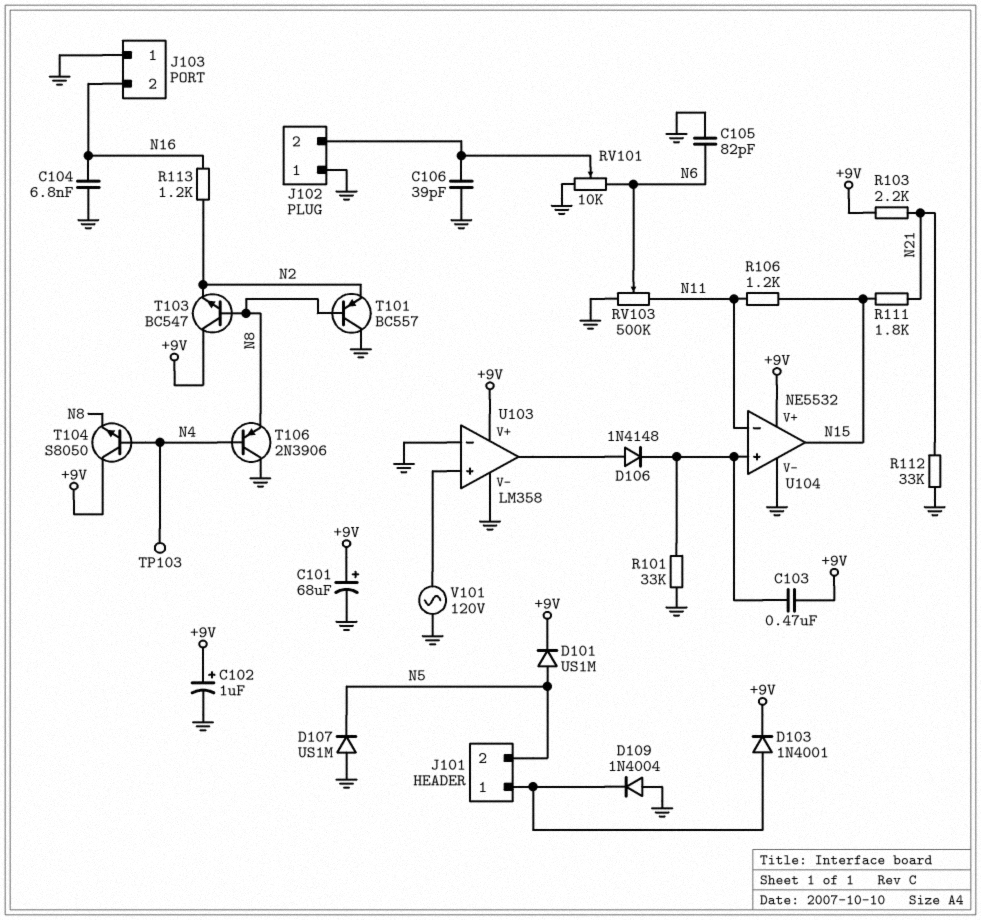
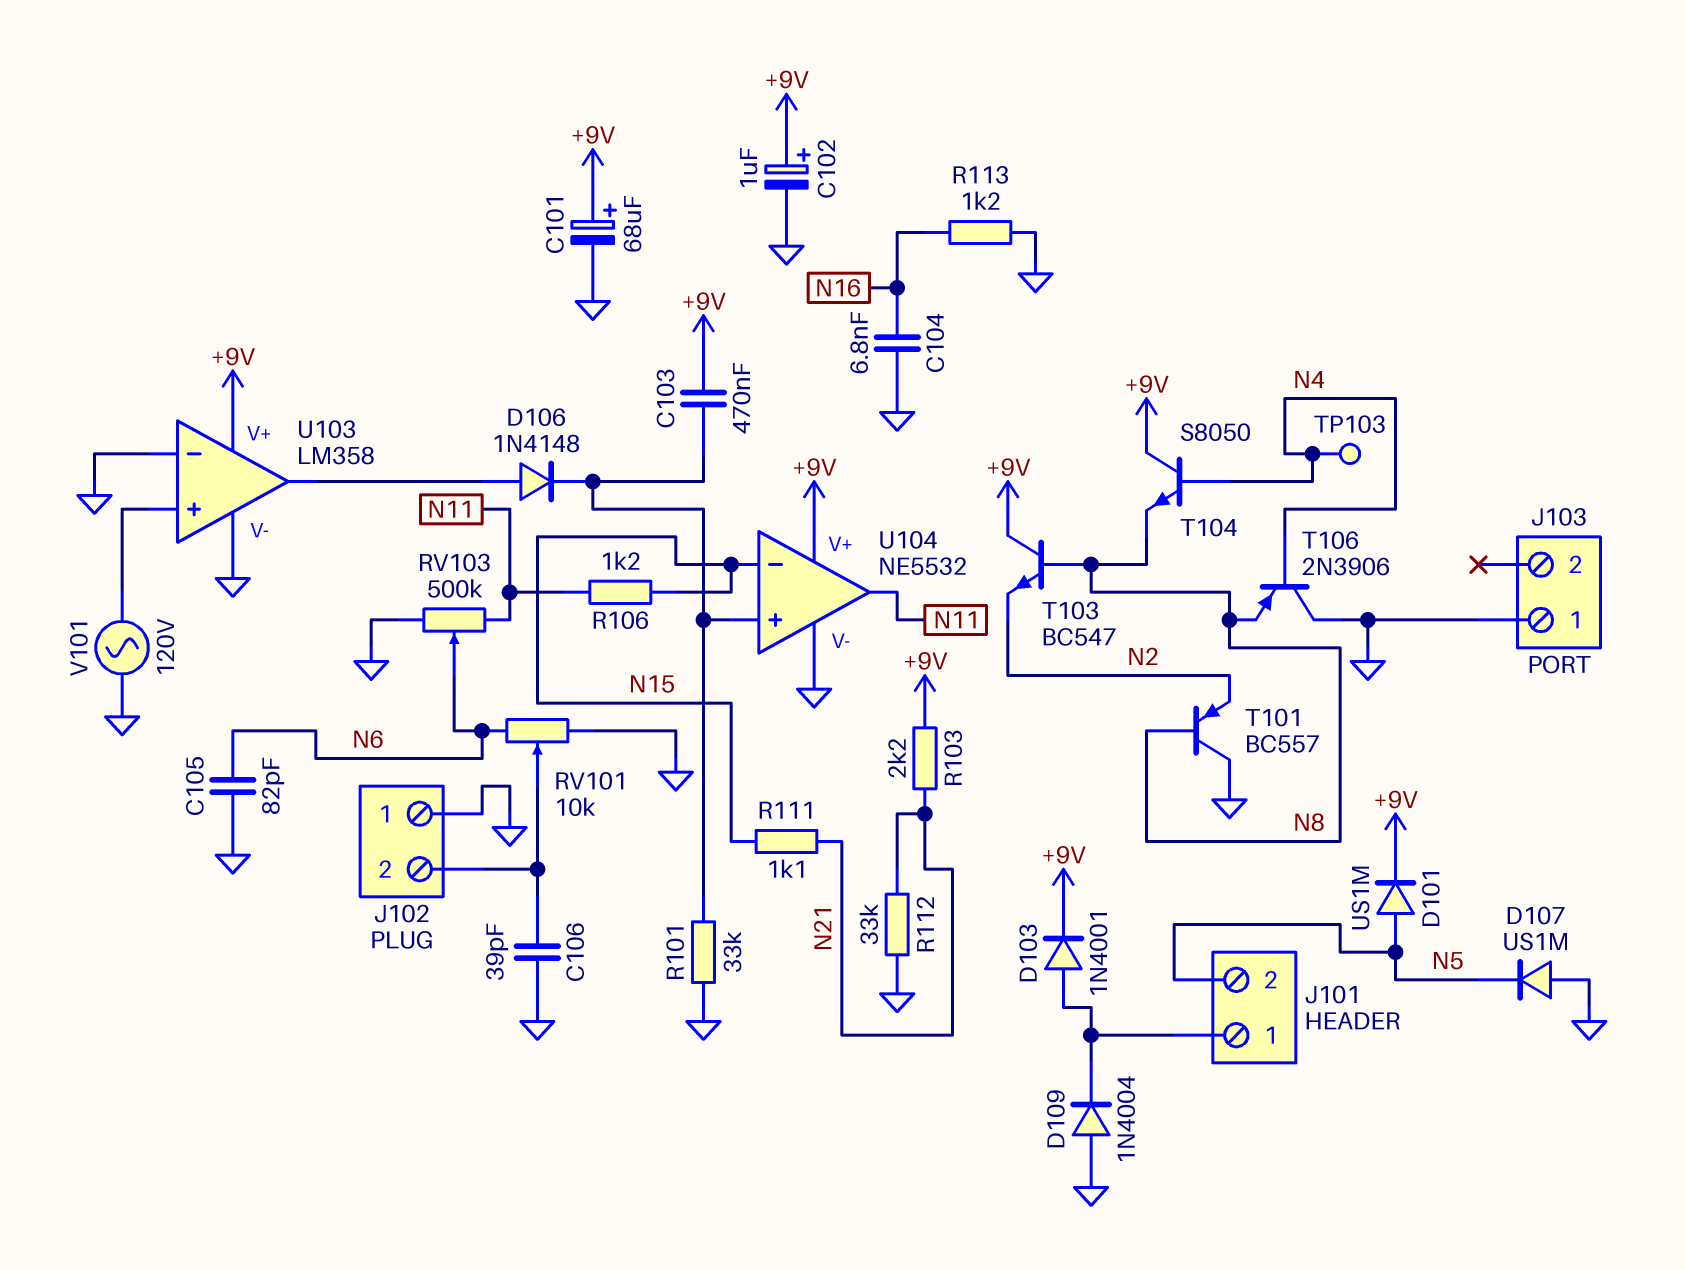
J103 pin 2: N16 -> none
R111: 1.8k (N15, N21) -> 1.1k (N15, N21)
R113: 1.2k (N2, N16) -> 1.2k (GND, N16)
U104 pin in-: N11 -> N15
U104 pin out: N15 -> N11

